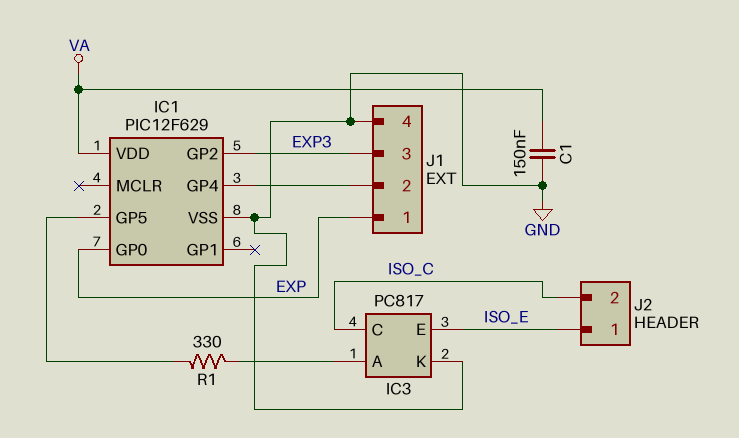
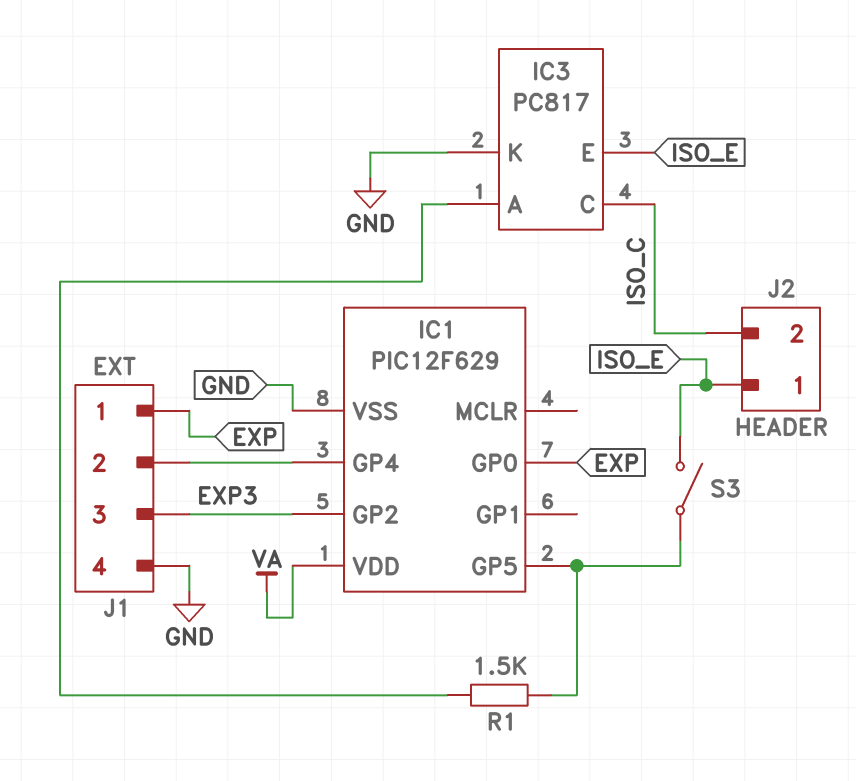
C1: 150nF (GND, VA) -> none
R1: 330 (IC1/GP5, IC3/A) -> 1.5k (IC1/GP5, IC3/A)
S3: none -> switch (IC1/GP5, ISO_E)

